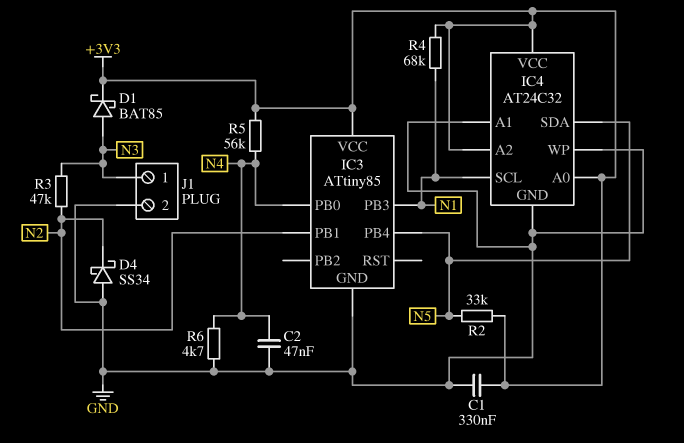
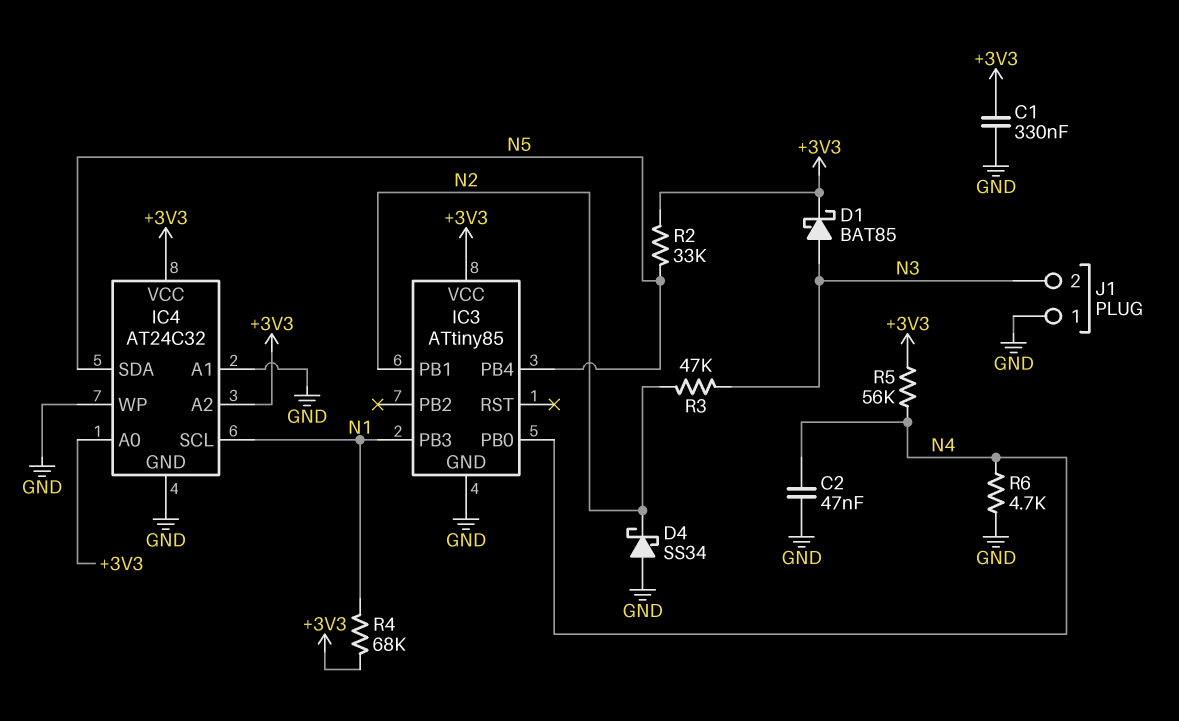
J1 pin 1: N3 -> GND
J1 pin 2: GND -> N3

